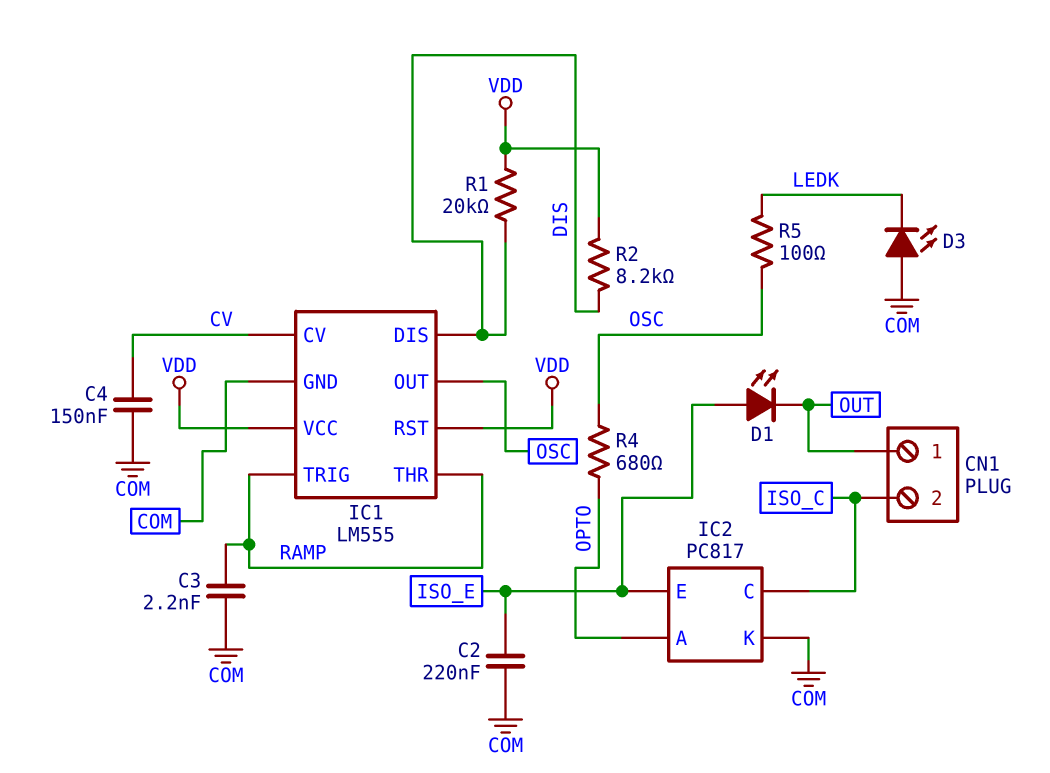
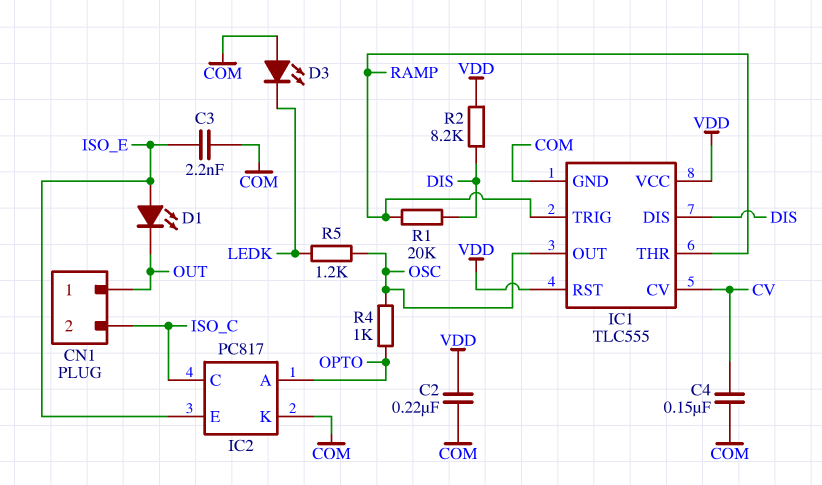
C2: 220nF (COM, ISO_E) -> 220nF (COM, VDD)
C3: 2.2nF (COM, RAMP) -> 2.2nF (COM, ISO_E)
IC1: LM555 -> TLC555
R1: 20k (DIS, VDD) -> 20k (DIS, RAMP)
R4: 680 (OPTO, OSC) -> 1k (OPTO, OSC)
R5: 100 (LEDK, OSC) -> 1.2k (LEDK, OSC)

